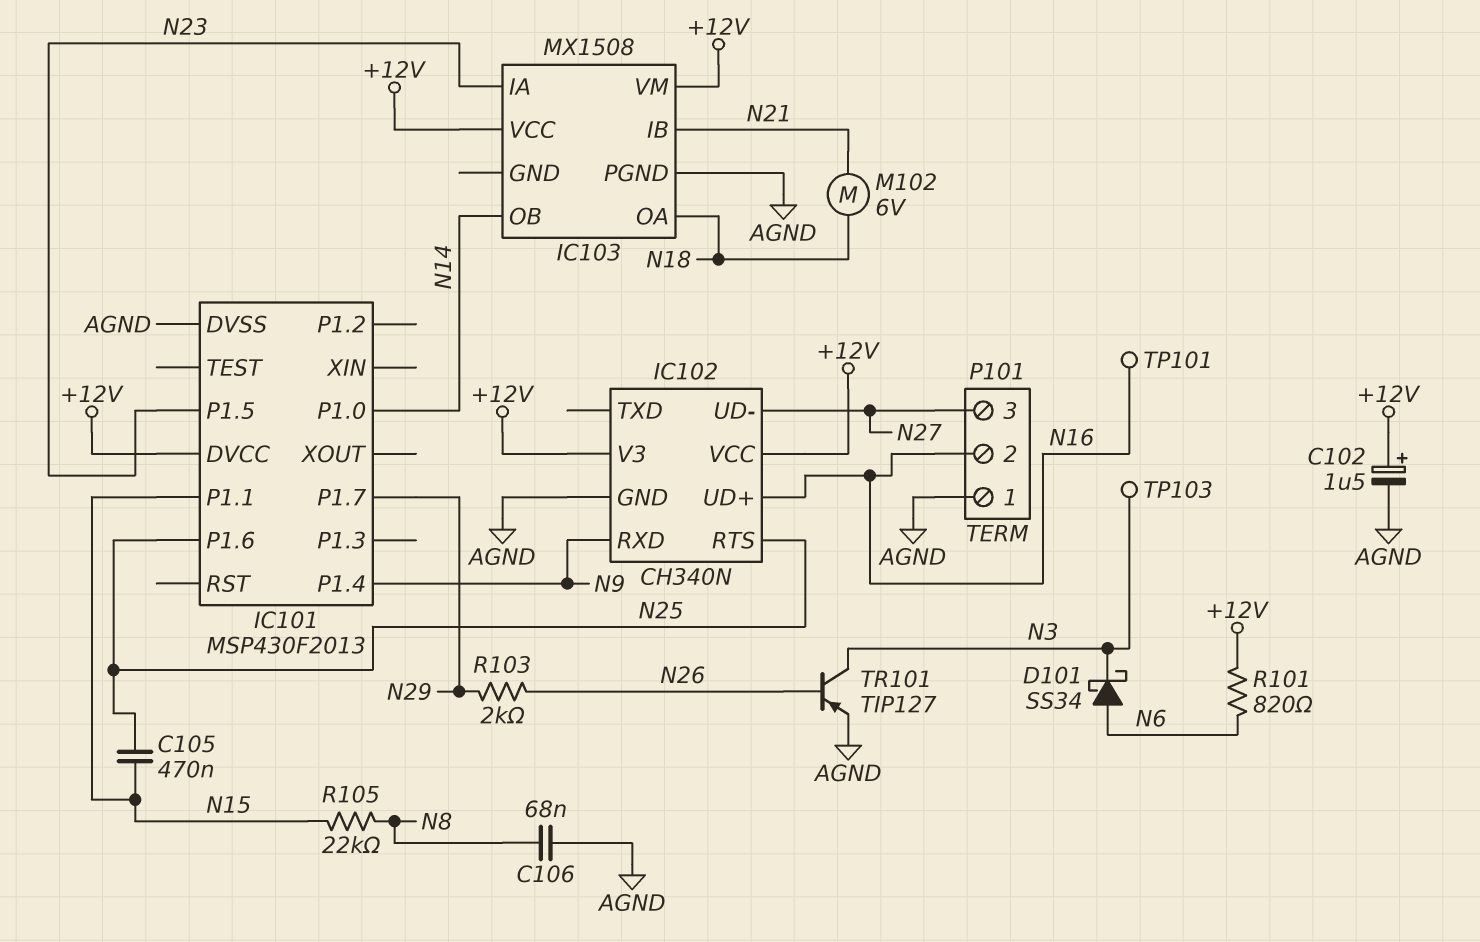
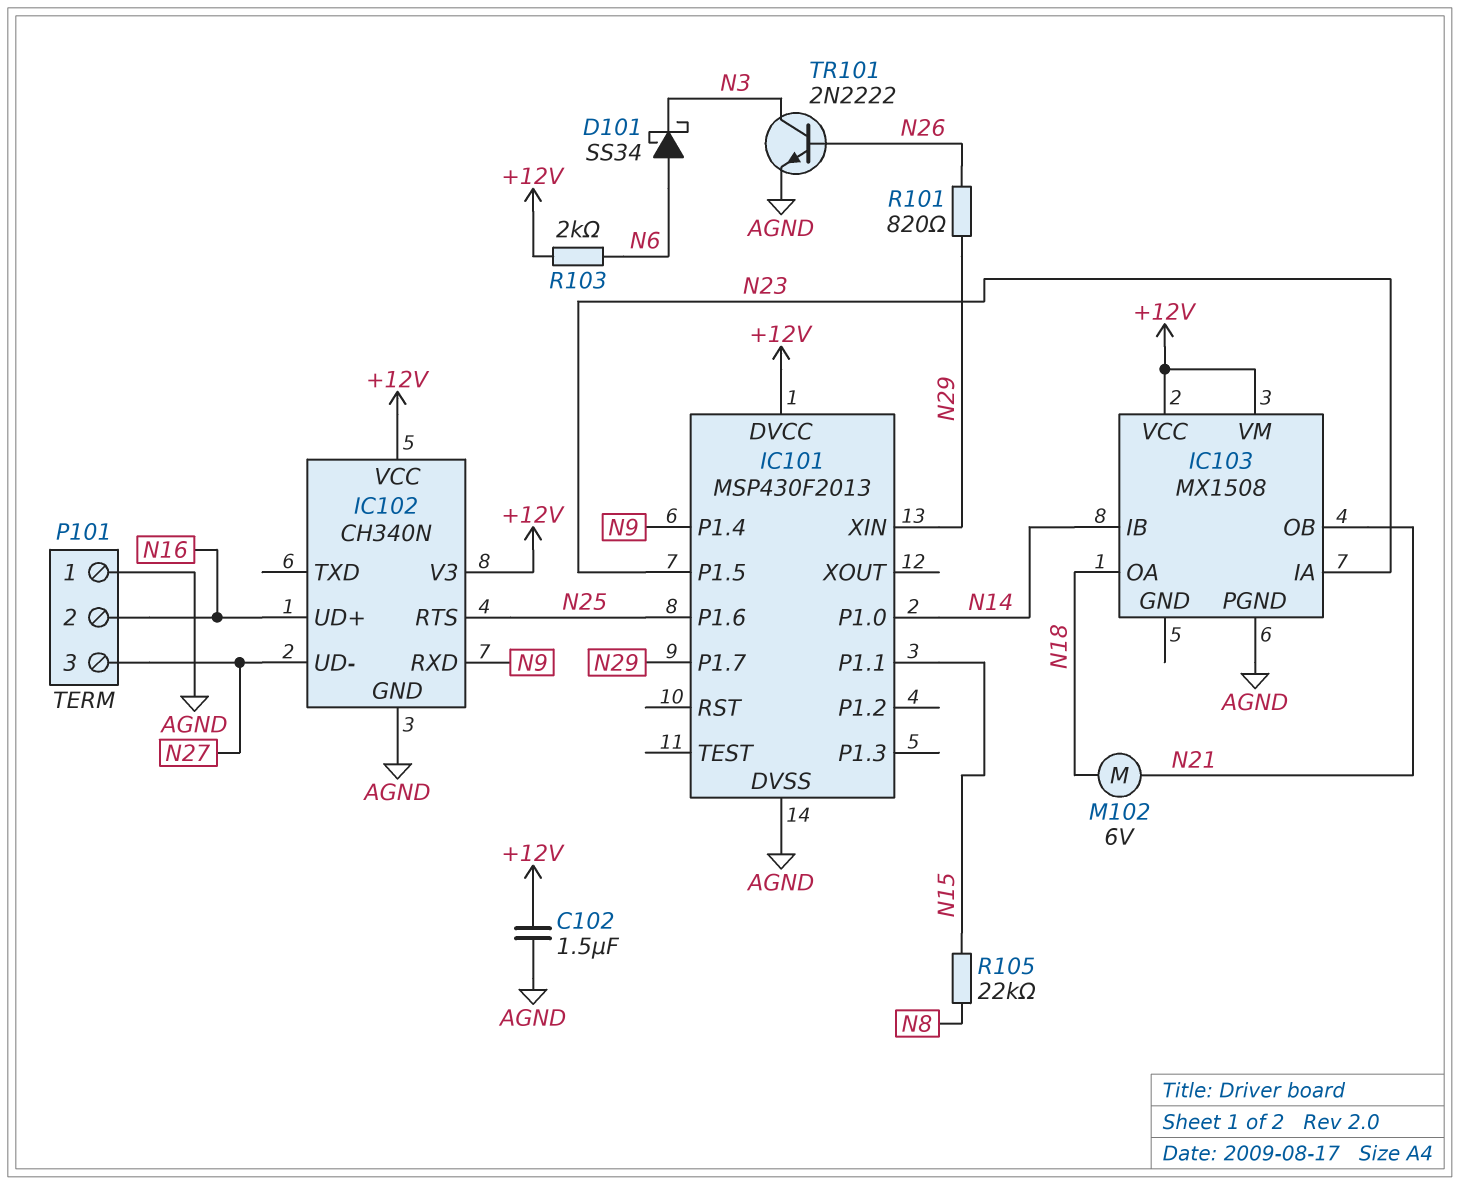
C102: 1.5uF (plus +12V, minus AGND) -> 1.5uF (+12V, AGND)
C105: 470nF (N15, N25) -> none
C106: 68nF (AGND, N8) -> none
IC101 pin XIN: none -> N29
IC103 pin IB: N21 -> N14
IC103 pin OB: N14 -> N21
R101: 820 (+12V, N6) -> 820 (N26, N29)
R103: 2k (N26, N29) -> 2k (+12V, N6)
TP101: test point (N16) -> none
TP103: test point (N3) -> none
TR101: PNP TIP127 (B N26, C N3, E AGND) -> NPN 2N2222 (B N26, C N3, E AGND)

